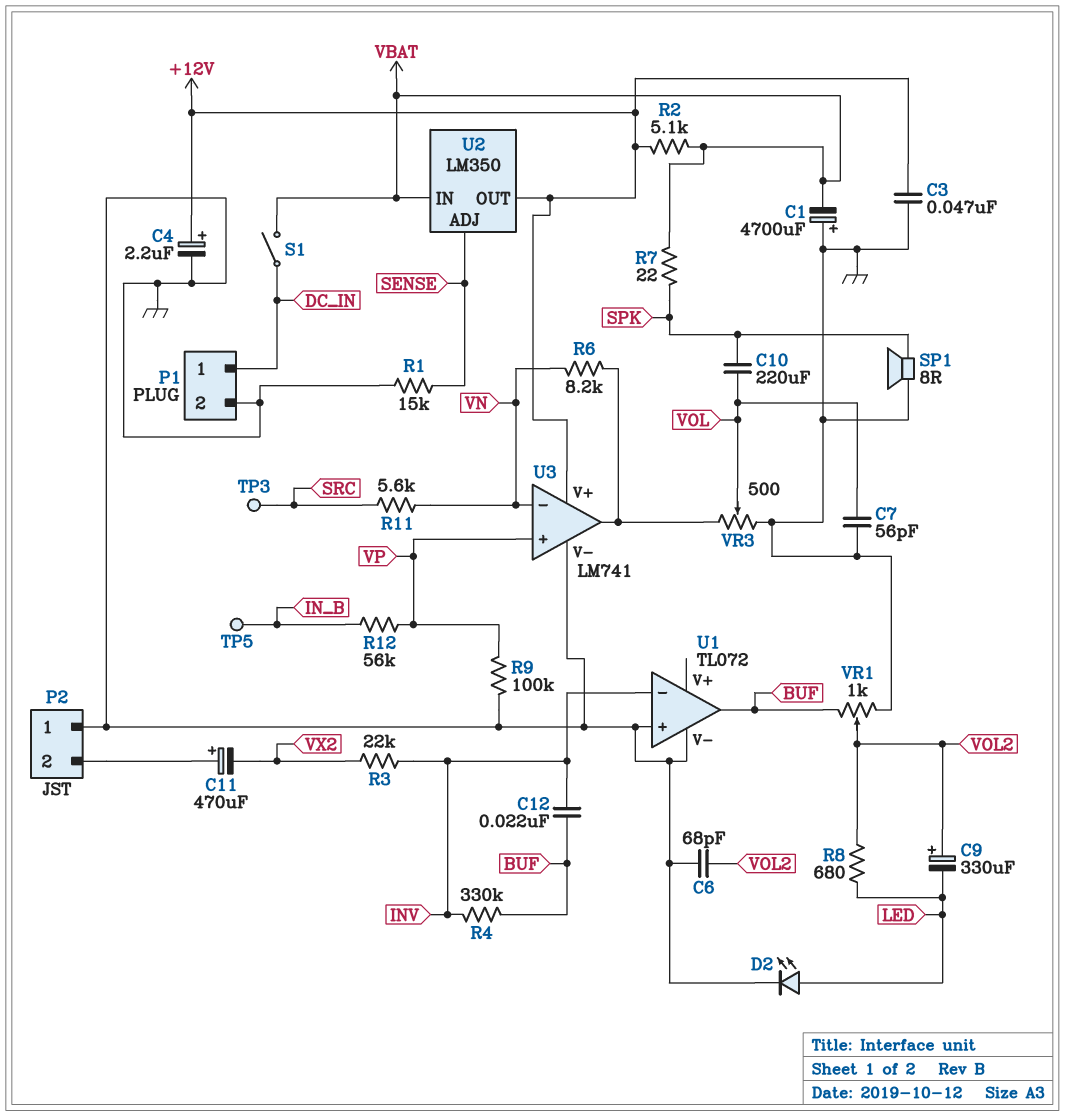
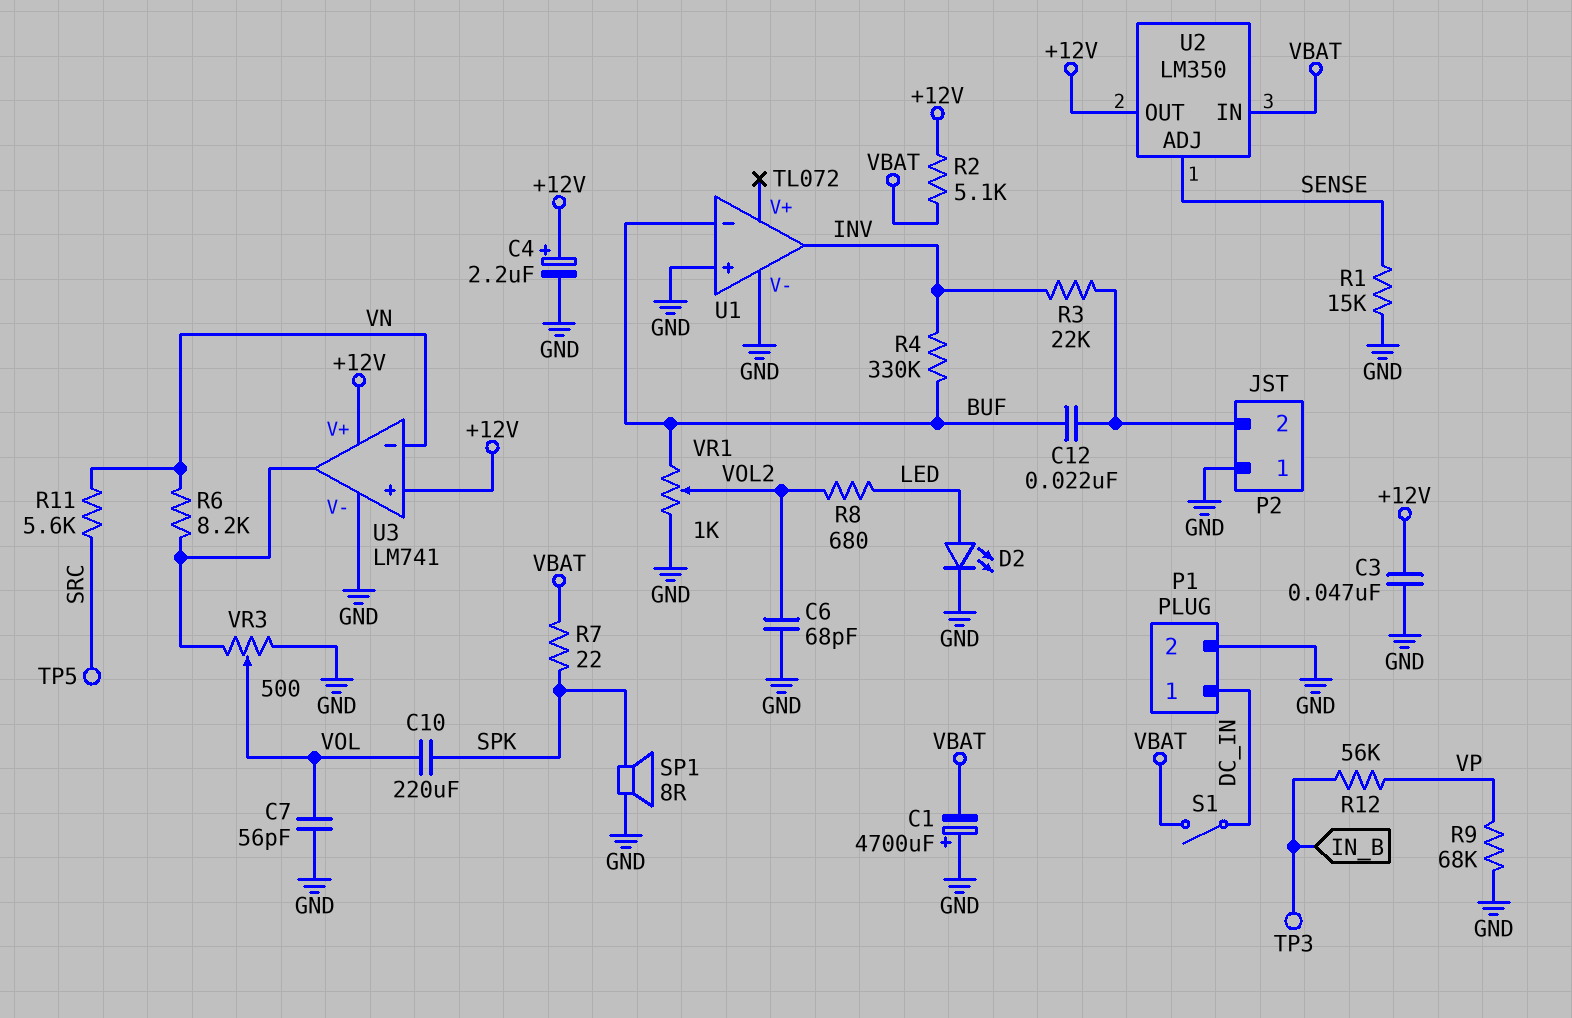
C9: 330uF (plus VOL2, minus LED) -> none
C11: 470uF (plus P2/2, minus VX2) -> none
C12: 22nF (BUF, INV) -> 22nF (BUF, P2/2)
R3: 22k (INV, VX2) -> 22k (INV, P2/2)
R9: 100k (GND, VP) -> 68k (GND, VP)
TP3: test point (SRC) -> test point (IN_B)
TP5: test point (IN_B) -> test point (SRC)
U1 pin in-: INV -> BUF
U1 pin out: BUF -> INV
U3 pin in+: VP -> +12V

